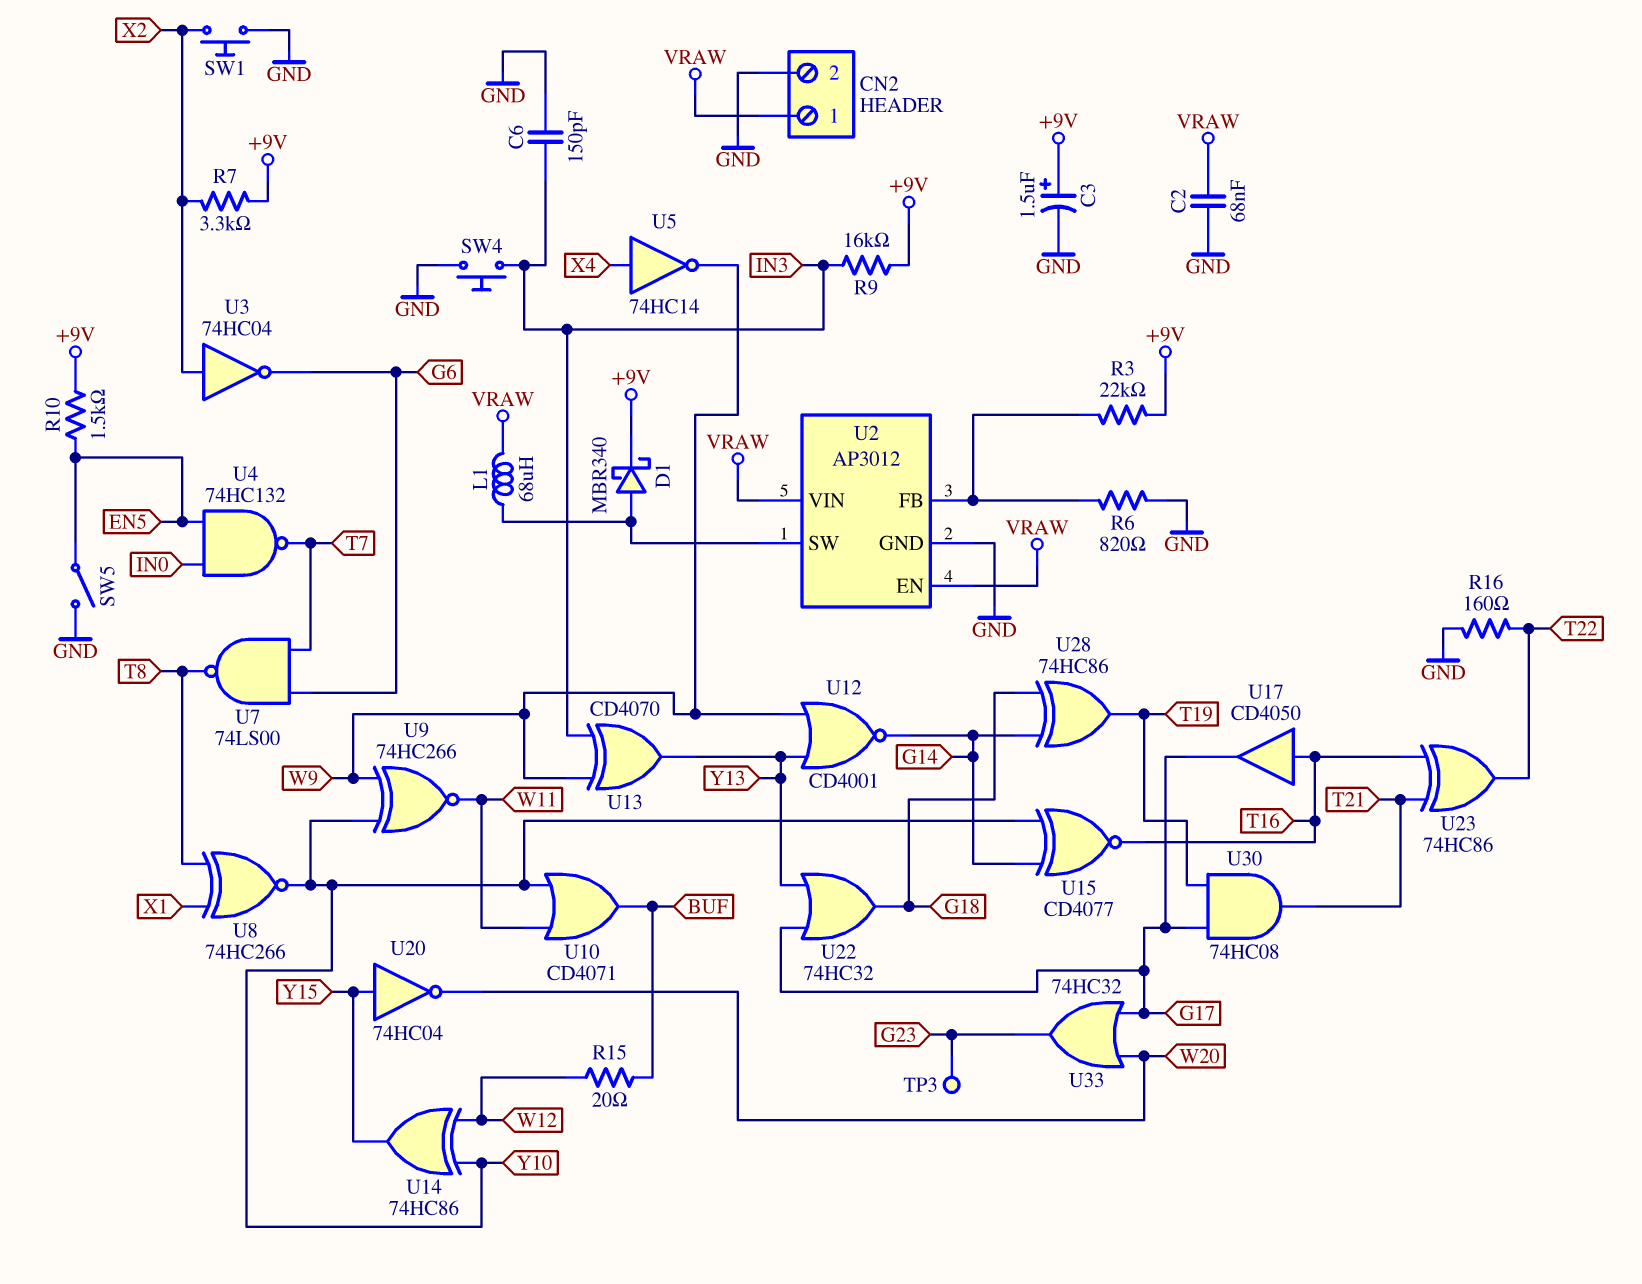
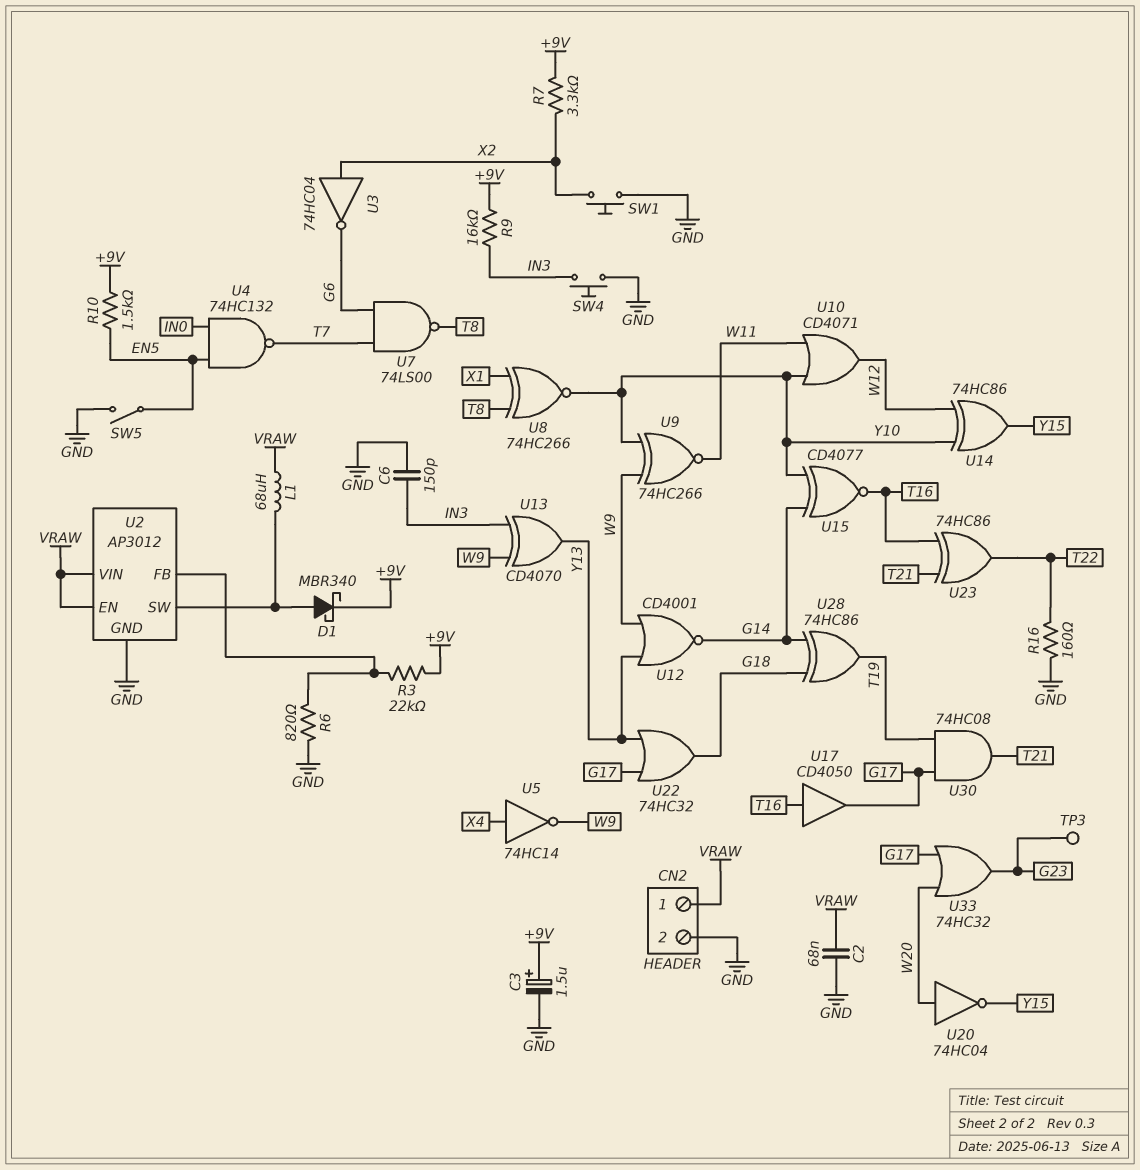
R15: 20 (BUF, W12) -> none
U10: OR CD4071 (in W11, in Y10, out BUF) -> OR CD4071 (in W11, in Y10, out W12)
U20: NOT 74HC04 (in Y15, out W20) -> NOT 74HC04 (in W20, out Y15)

